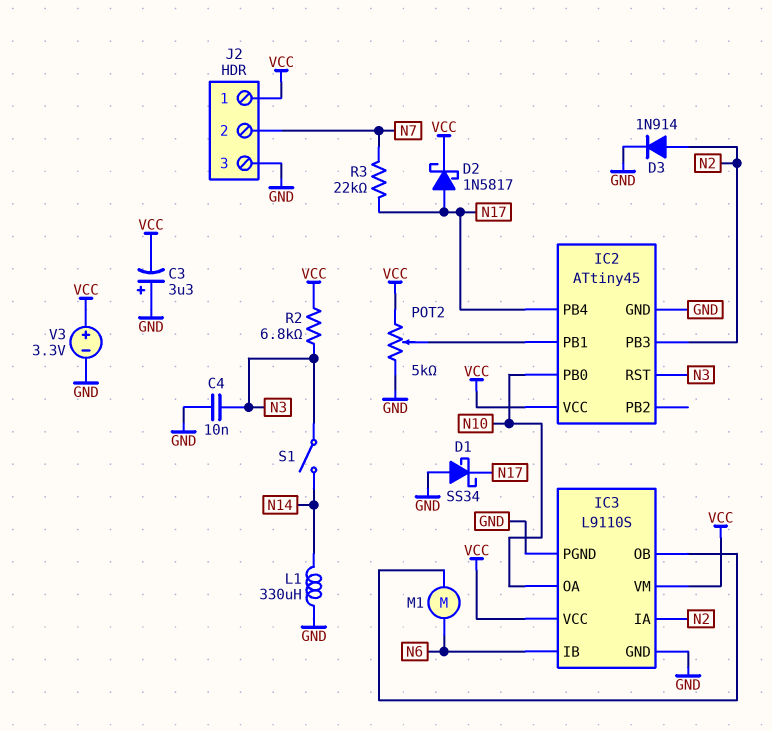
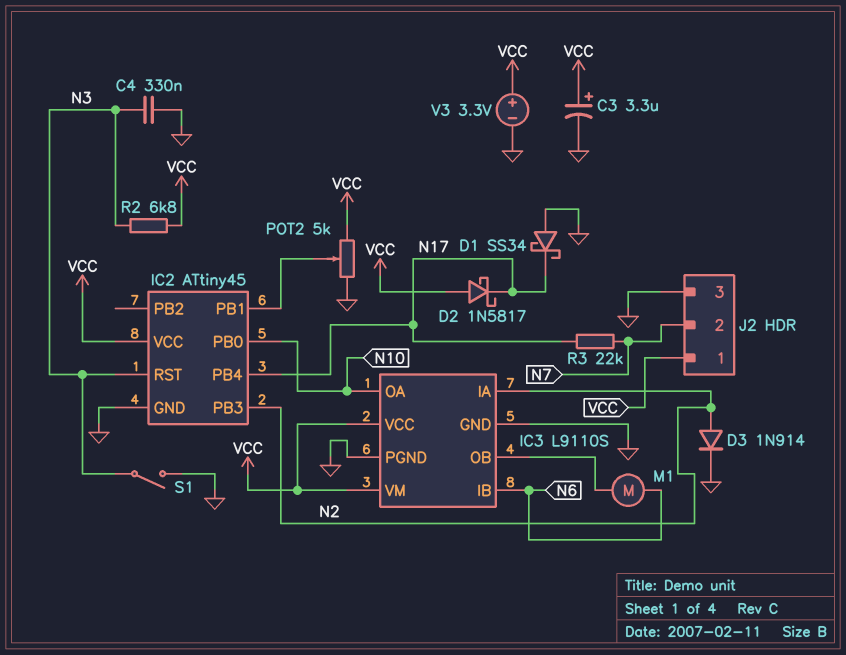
C3: 3.3uF (plus GND, minus VCC) -> 3.3uF (plus VCC, minus GND)
C4: 10nF (GND, N3) -> 330nF (GND, N3)
D2: schottky 1N5817 (A N17, K VCC) -> schottky 1N5817 (A VCC, K N17)
L1: 330uH (GND, N14) -> none
S1: switch (N3, N14) -> switch (GND, N3)

